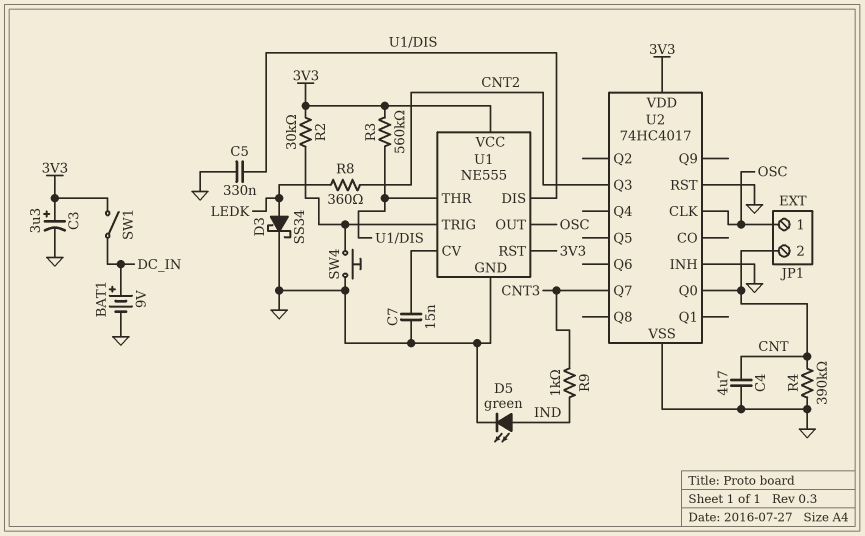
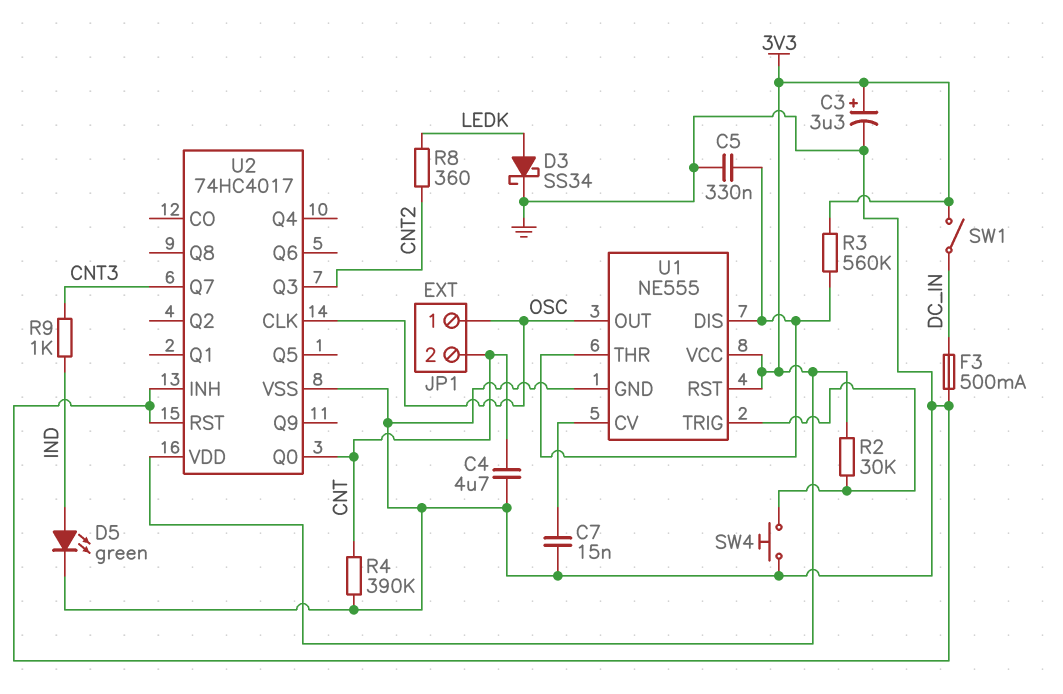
BAT1: 9V (plus DC_IN, minus GND) -> none
F3: none -> 500mA (DC_IN, GND)

